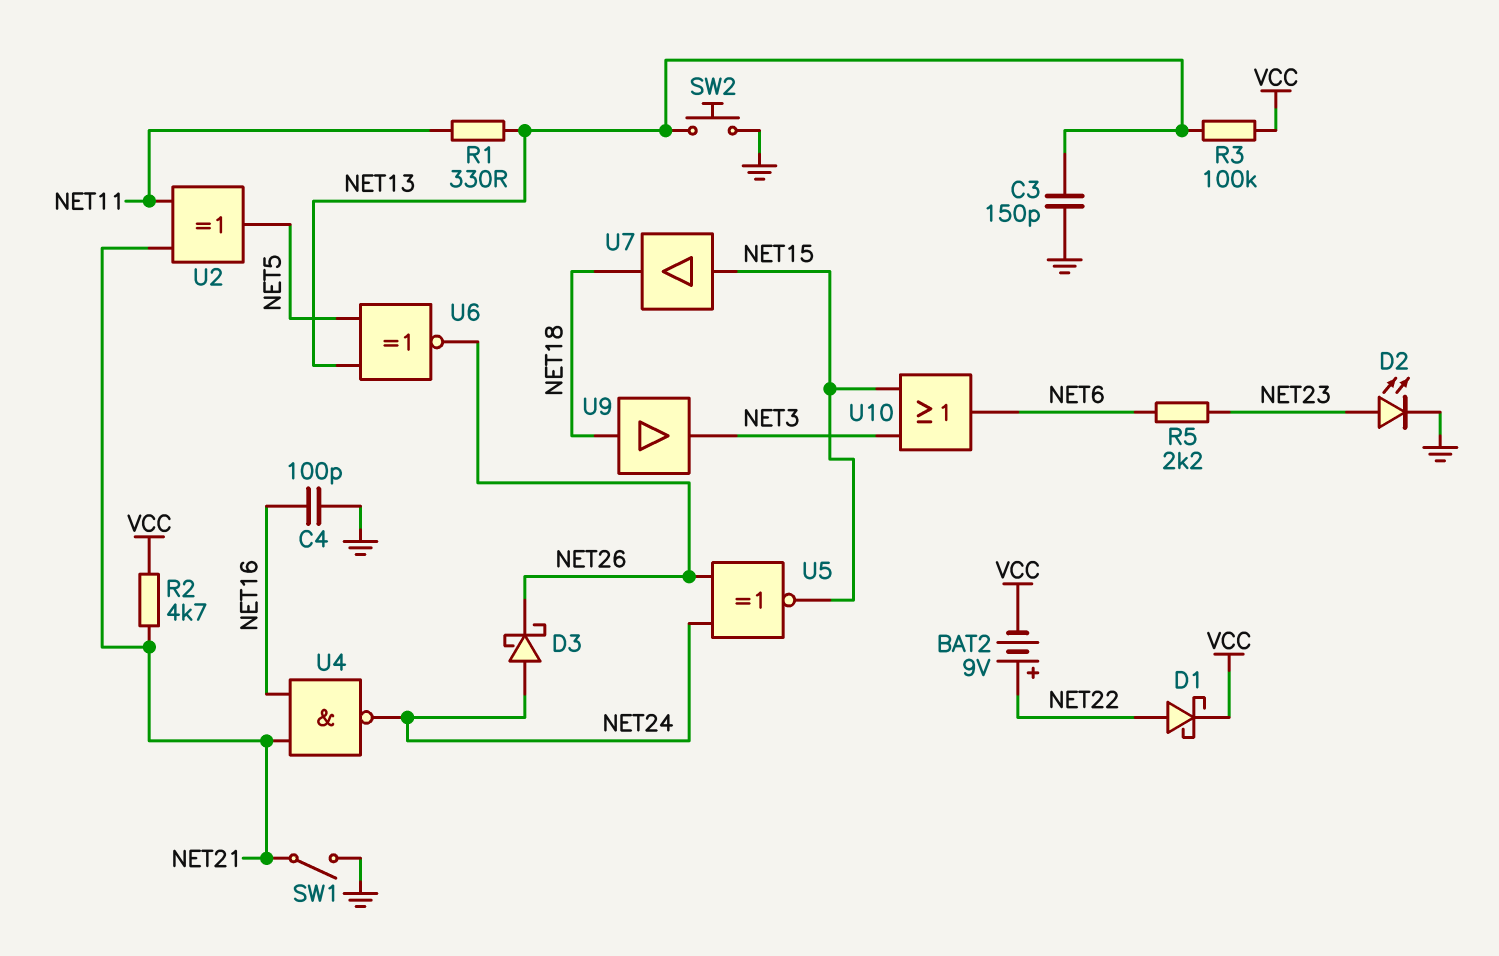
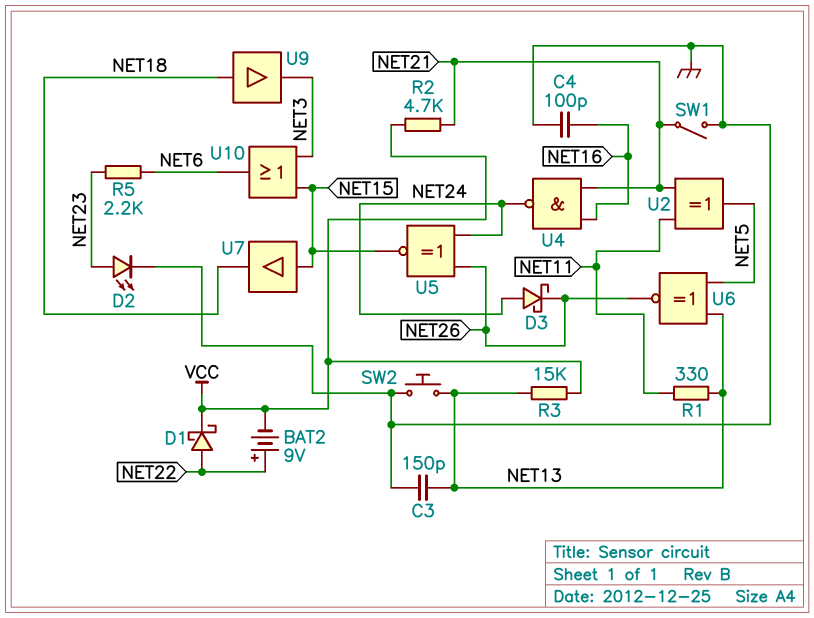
R3: 100k (NET13, VCC) -> 15k (NET13, VCC)

